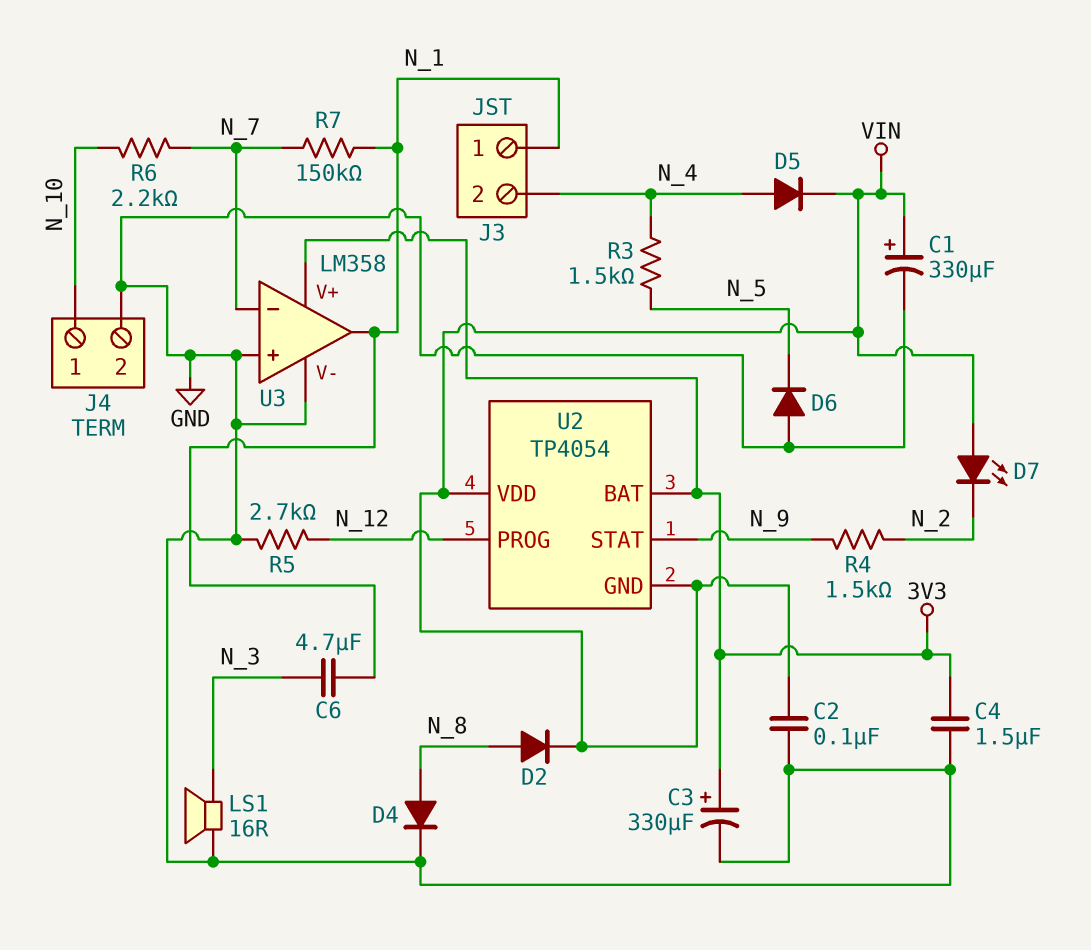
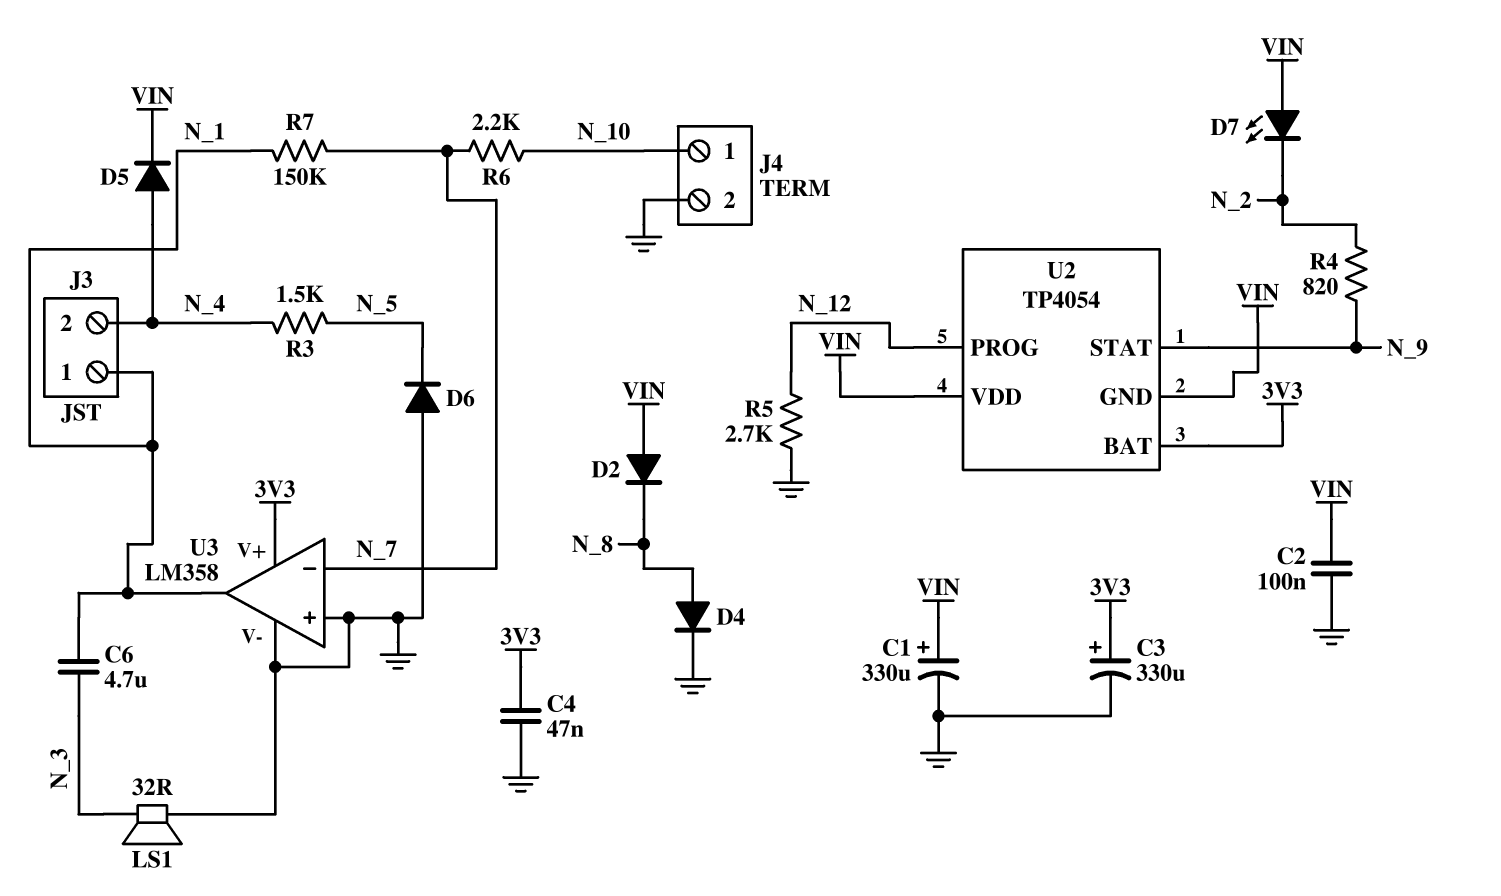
C4: 1.5uF (3V3, GND) -> 47nF (3V3, GND)
D2: diode (A N_8, K VIN) -> diode (A VIN, K N_8)
LS1: speaker 16R (GND, N_3) -> speaker 32R (GND, N_3)
R4: 1.5k (N_2, N_9) -> 820 (N_2, N_9)

